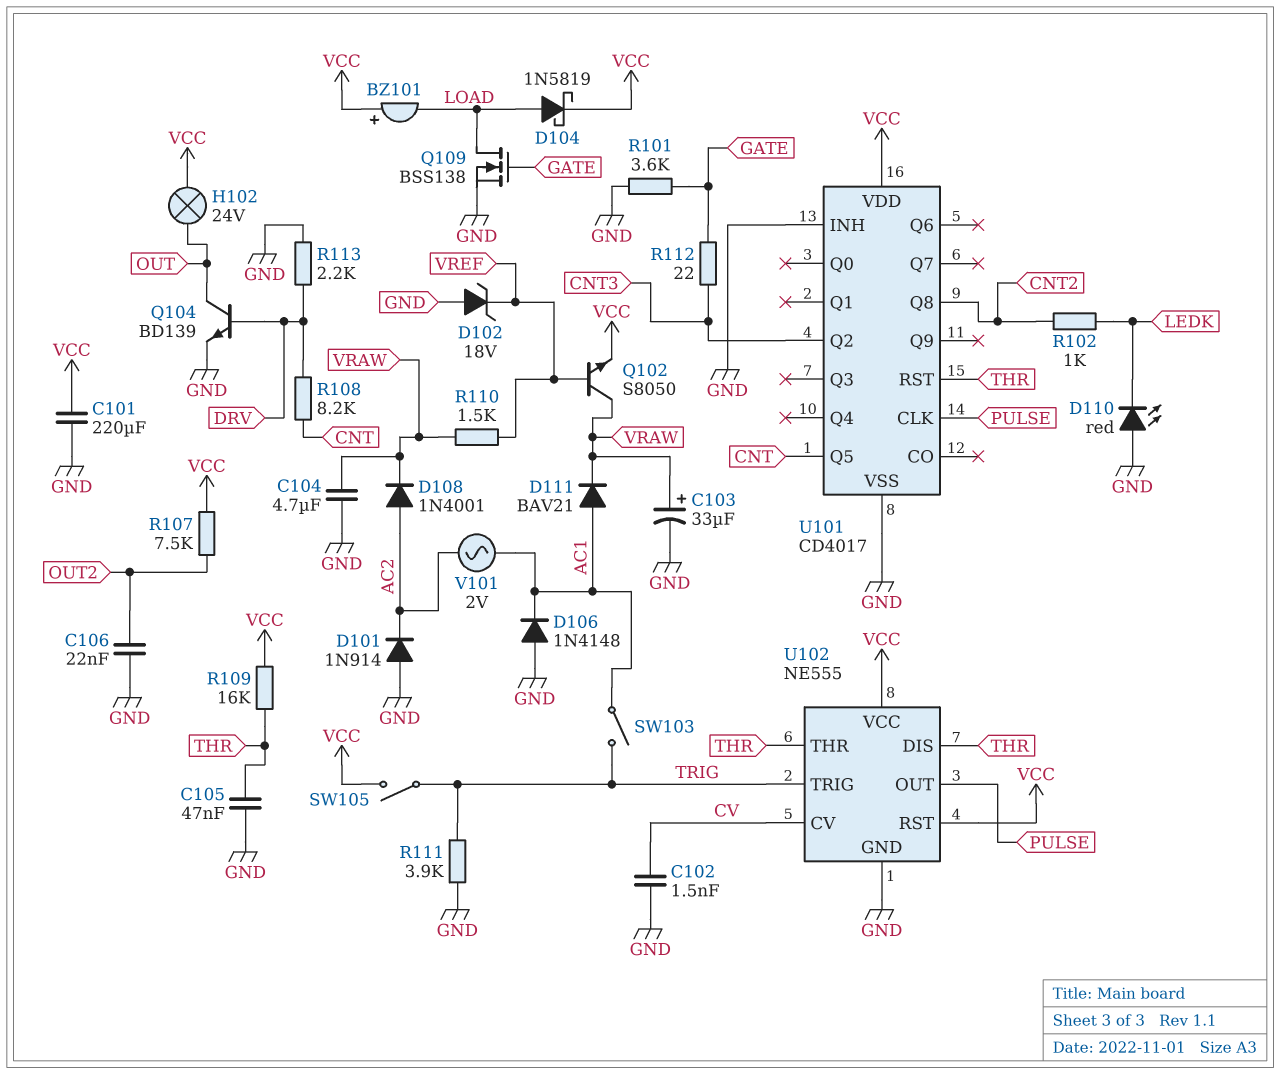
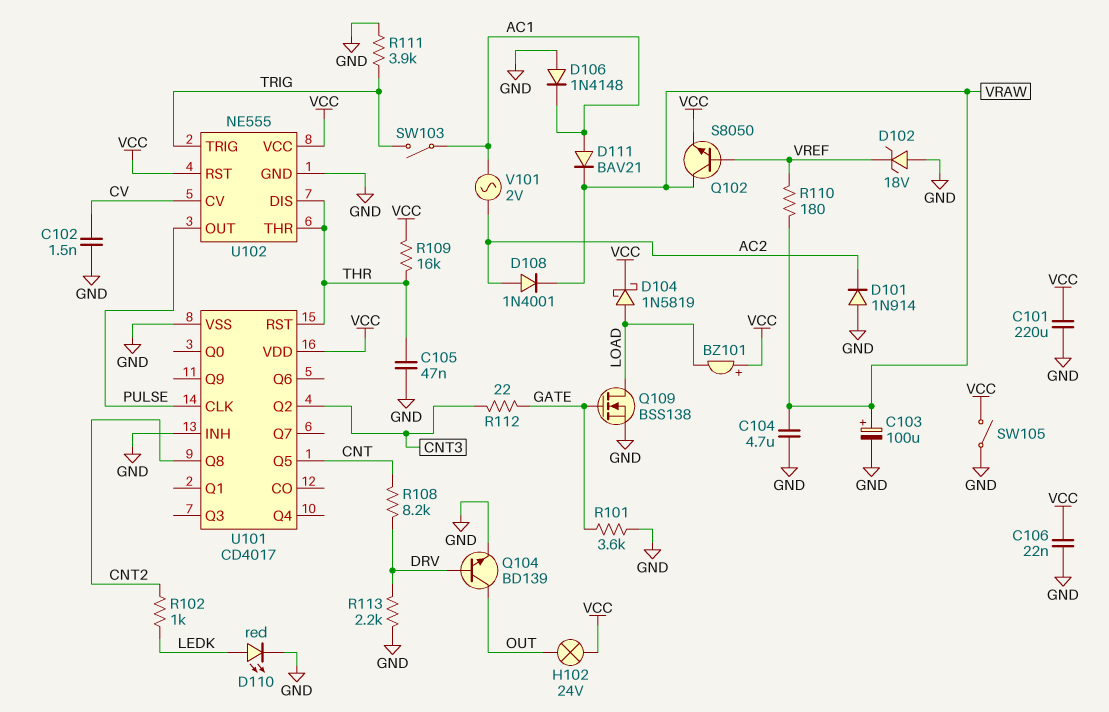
C103: 33uF (plus VRAW, minus GND) -> 100uF (plus VRAW, minus GND)
C106: 22nF (GND, OUT2) -> 22nF (GND, VCC)
D110: LED red (A GND, K LEDK) -> LED red (A LEDK, K GND)
R107: 7.5k (OUT2, VCC) -> none
R110: 1.5k (VRAW, VREF) -> 180 (VRAW, VREF)
SW105: switch (TRIG, VCC) -> switch (GND, VCC)

